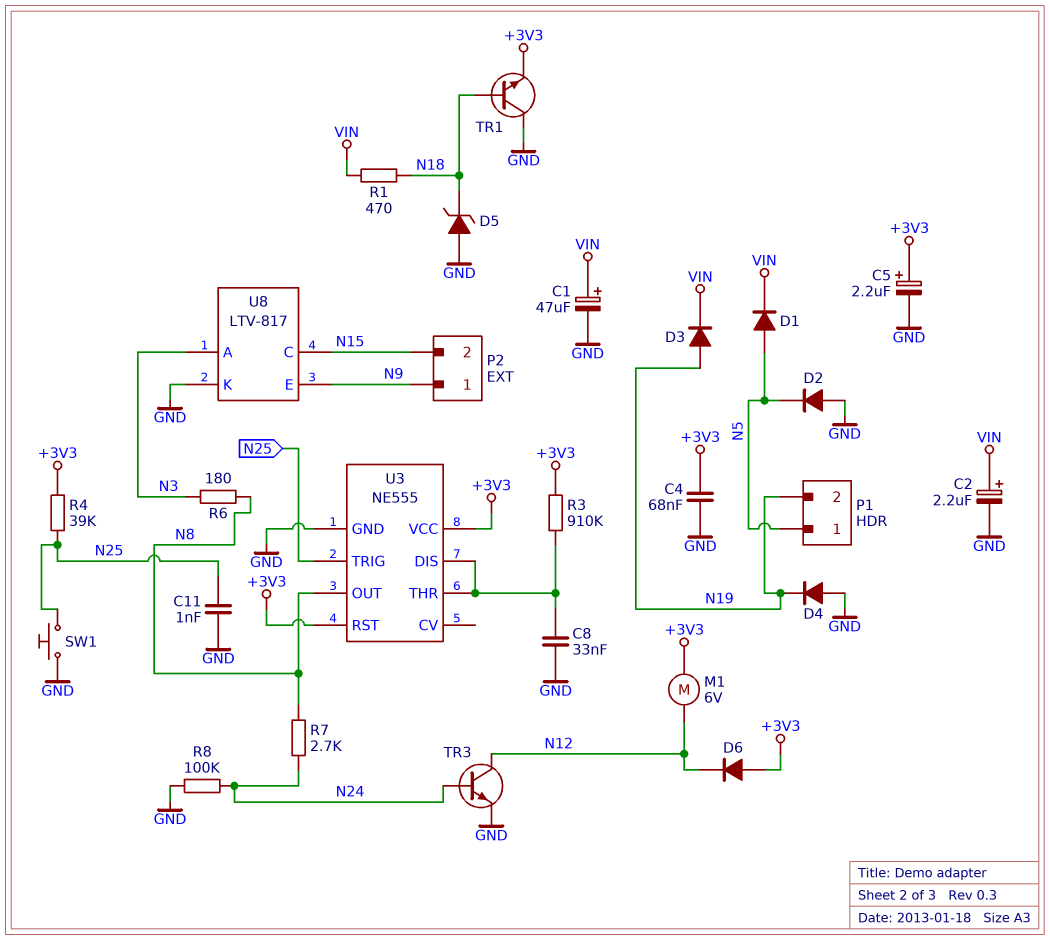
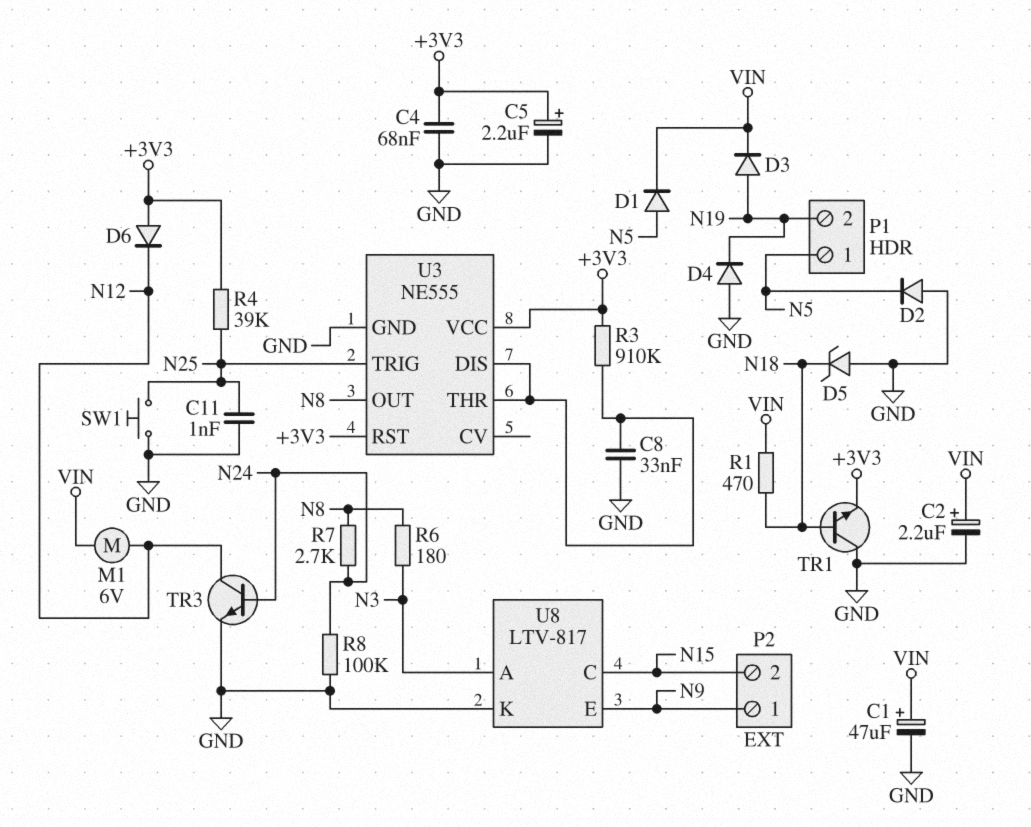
M1: motor 6V (+3V3, N12) -> motor 6V (N12, VIN)

